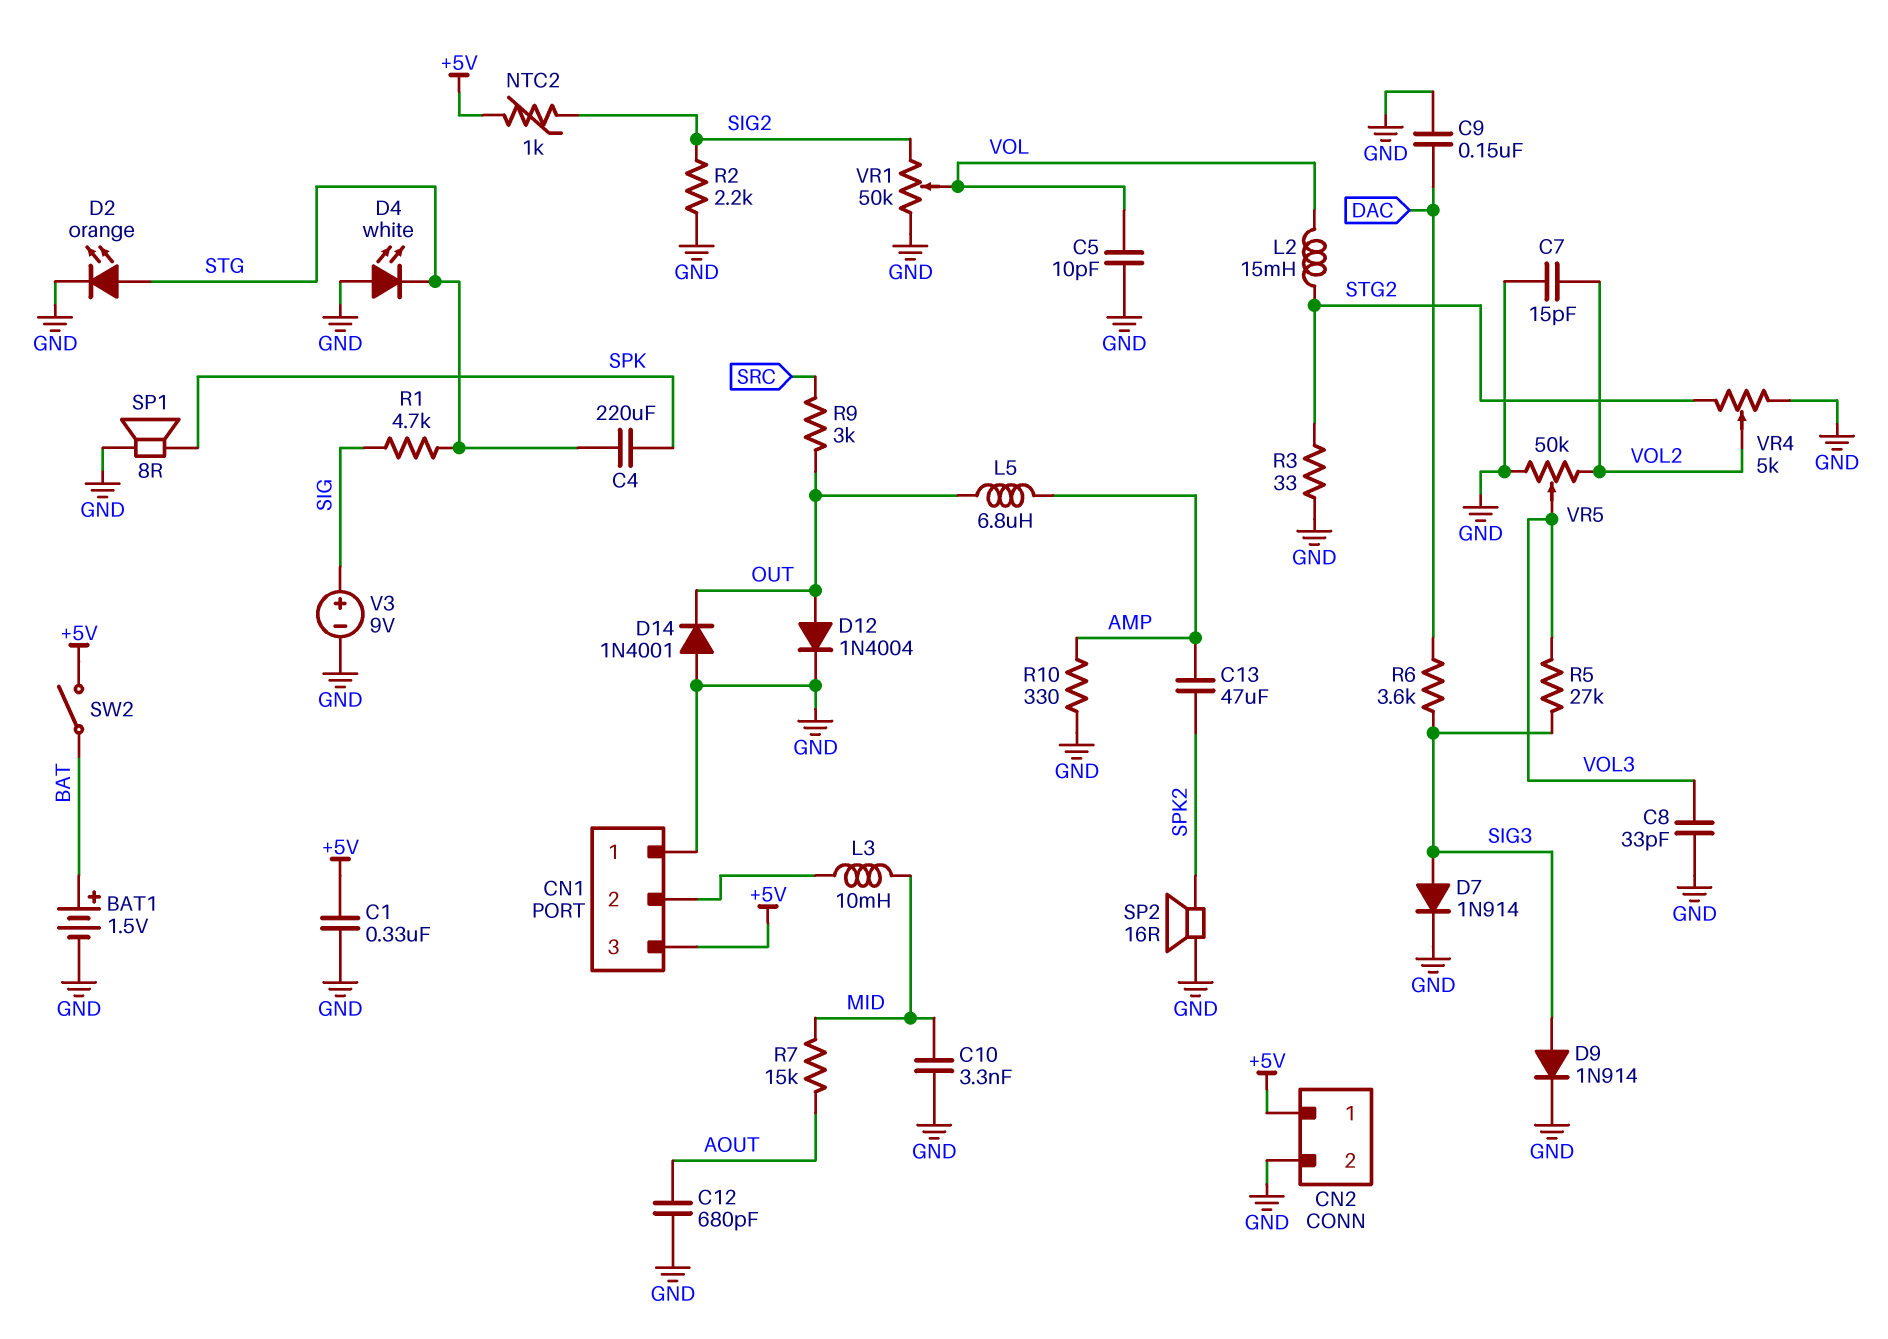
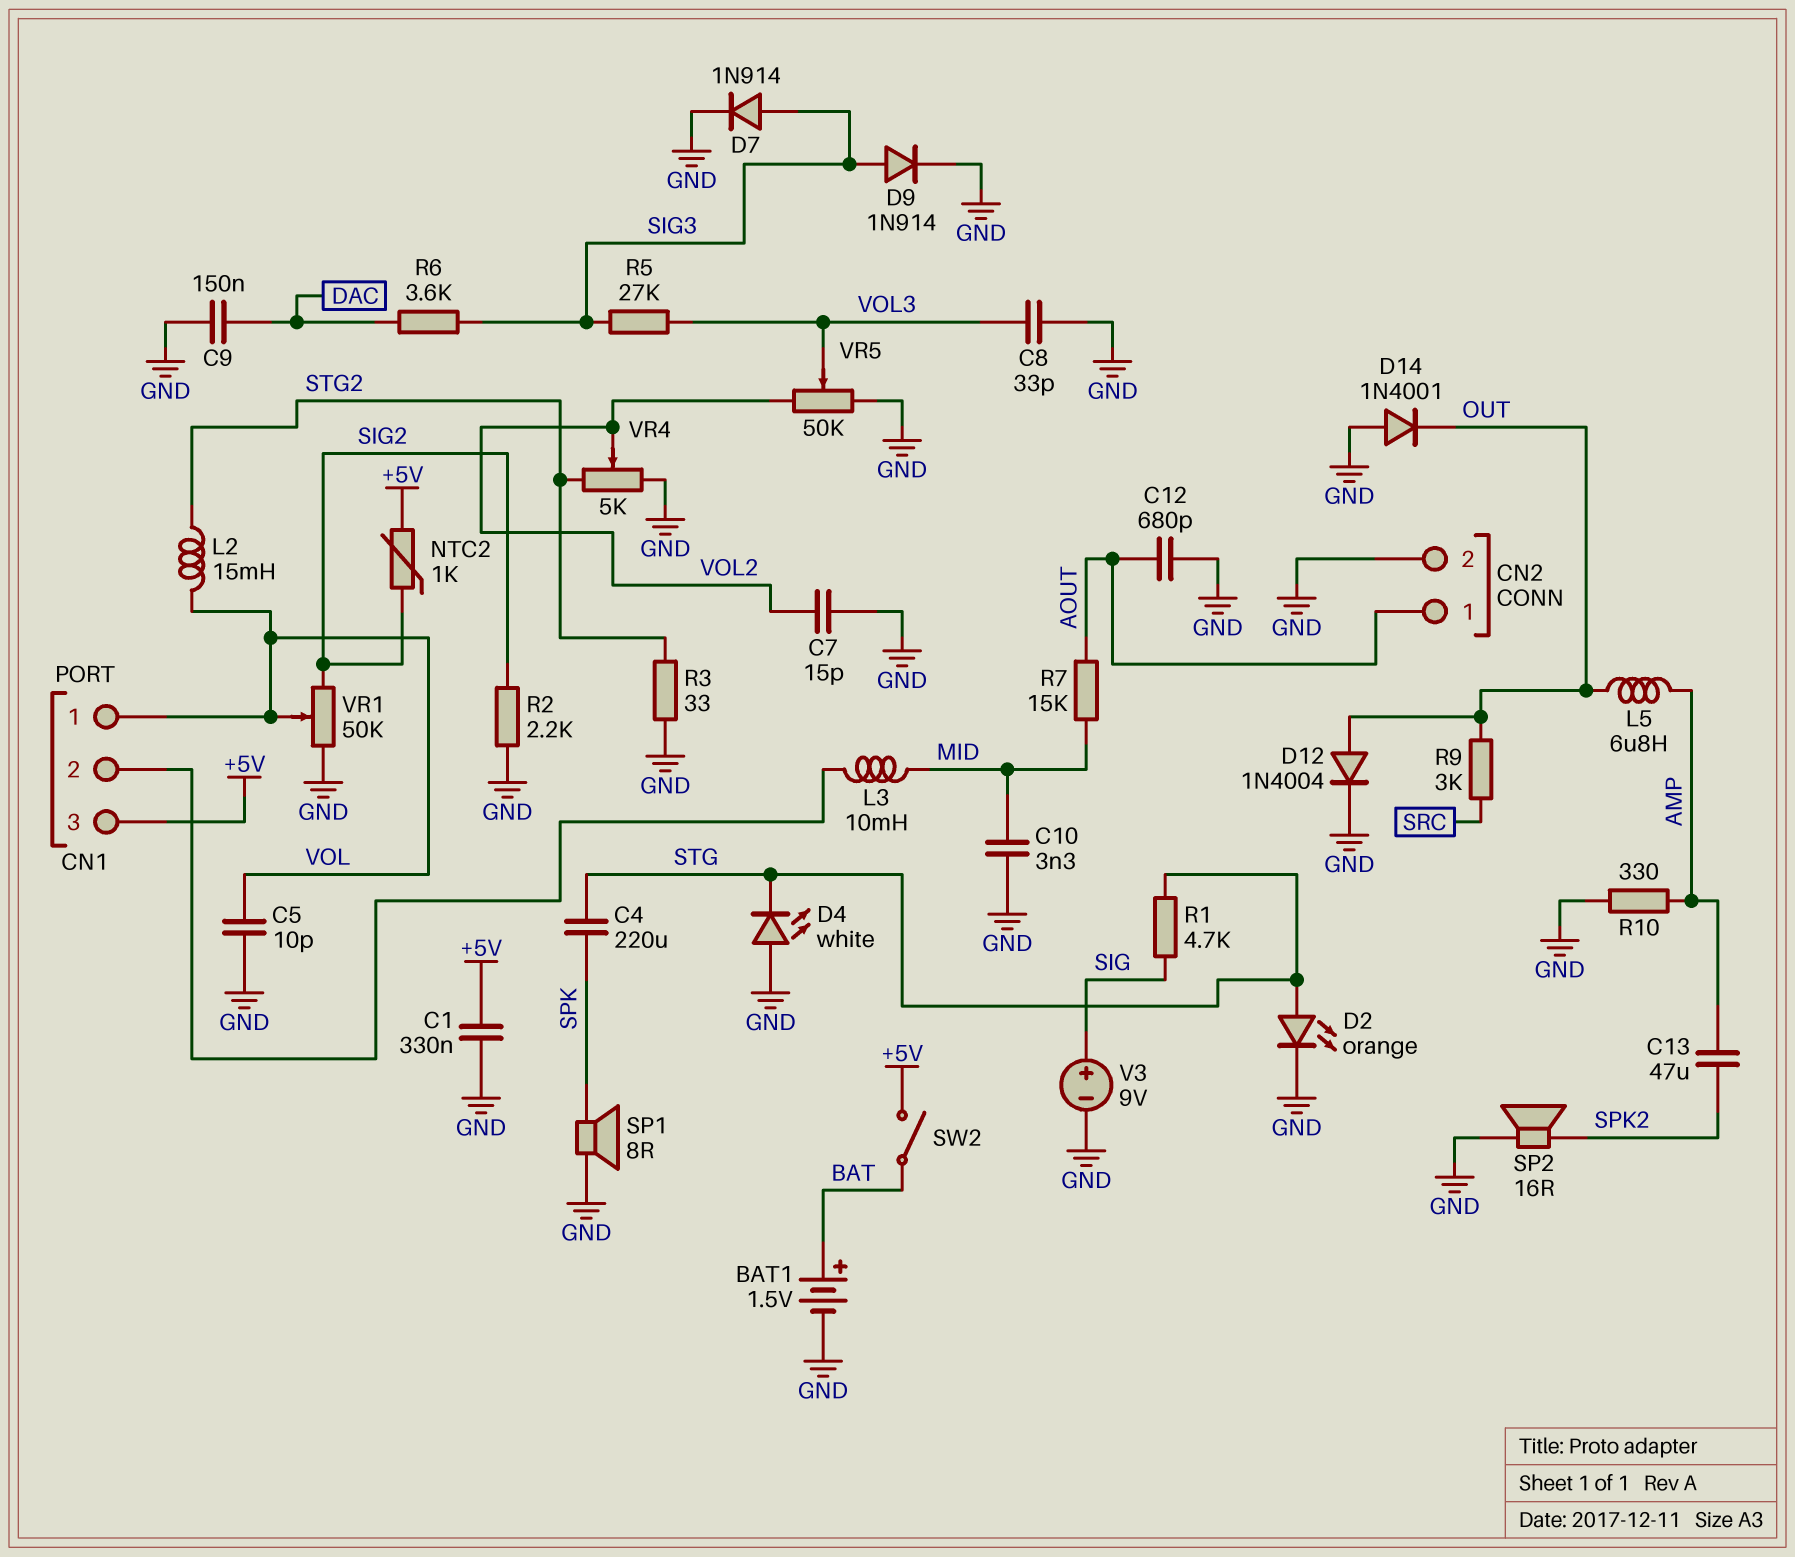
CN1 pin 1: GND -> VOL
CN2 pin 1: +5V -> AOUT

